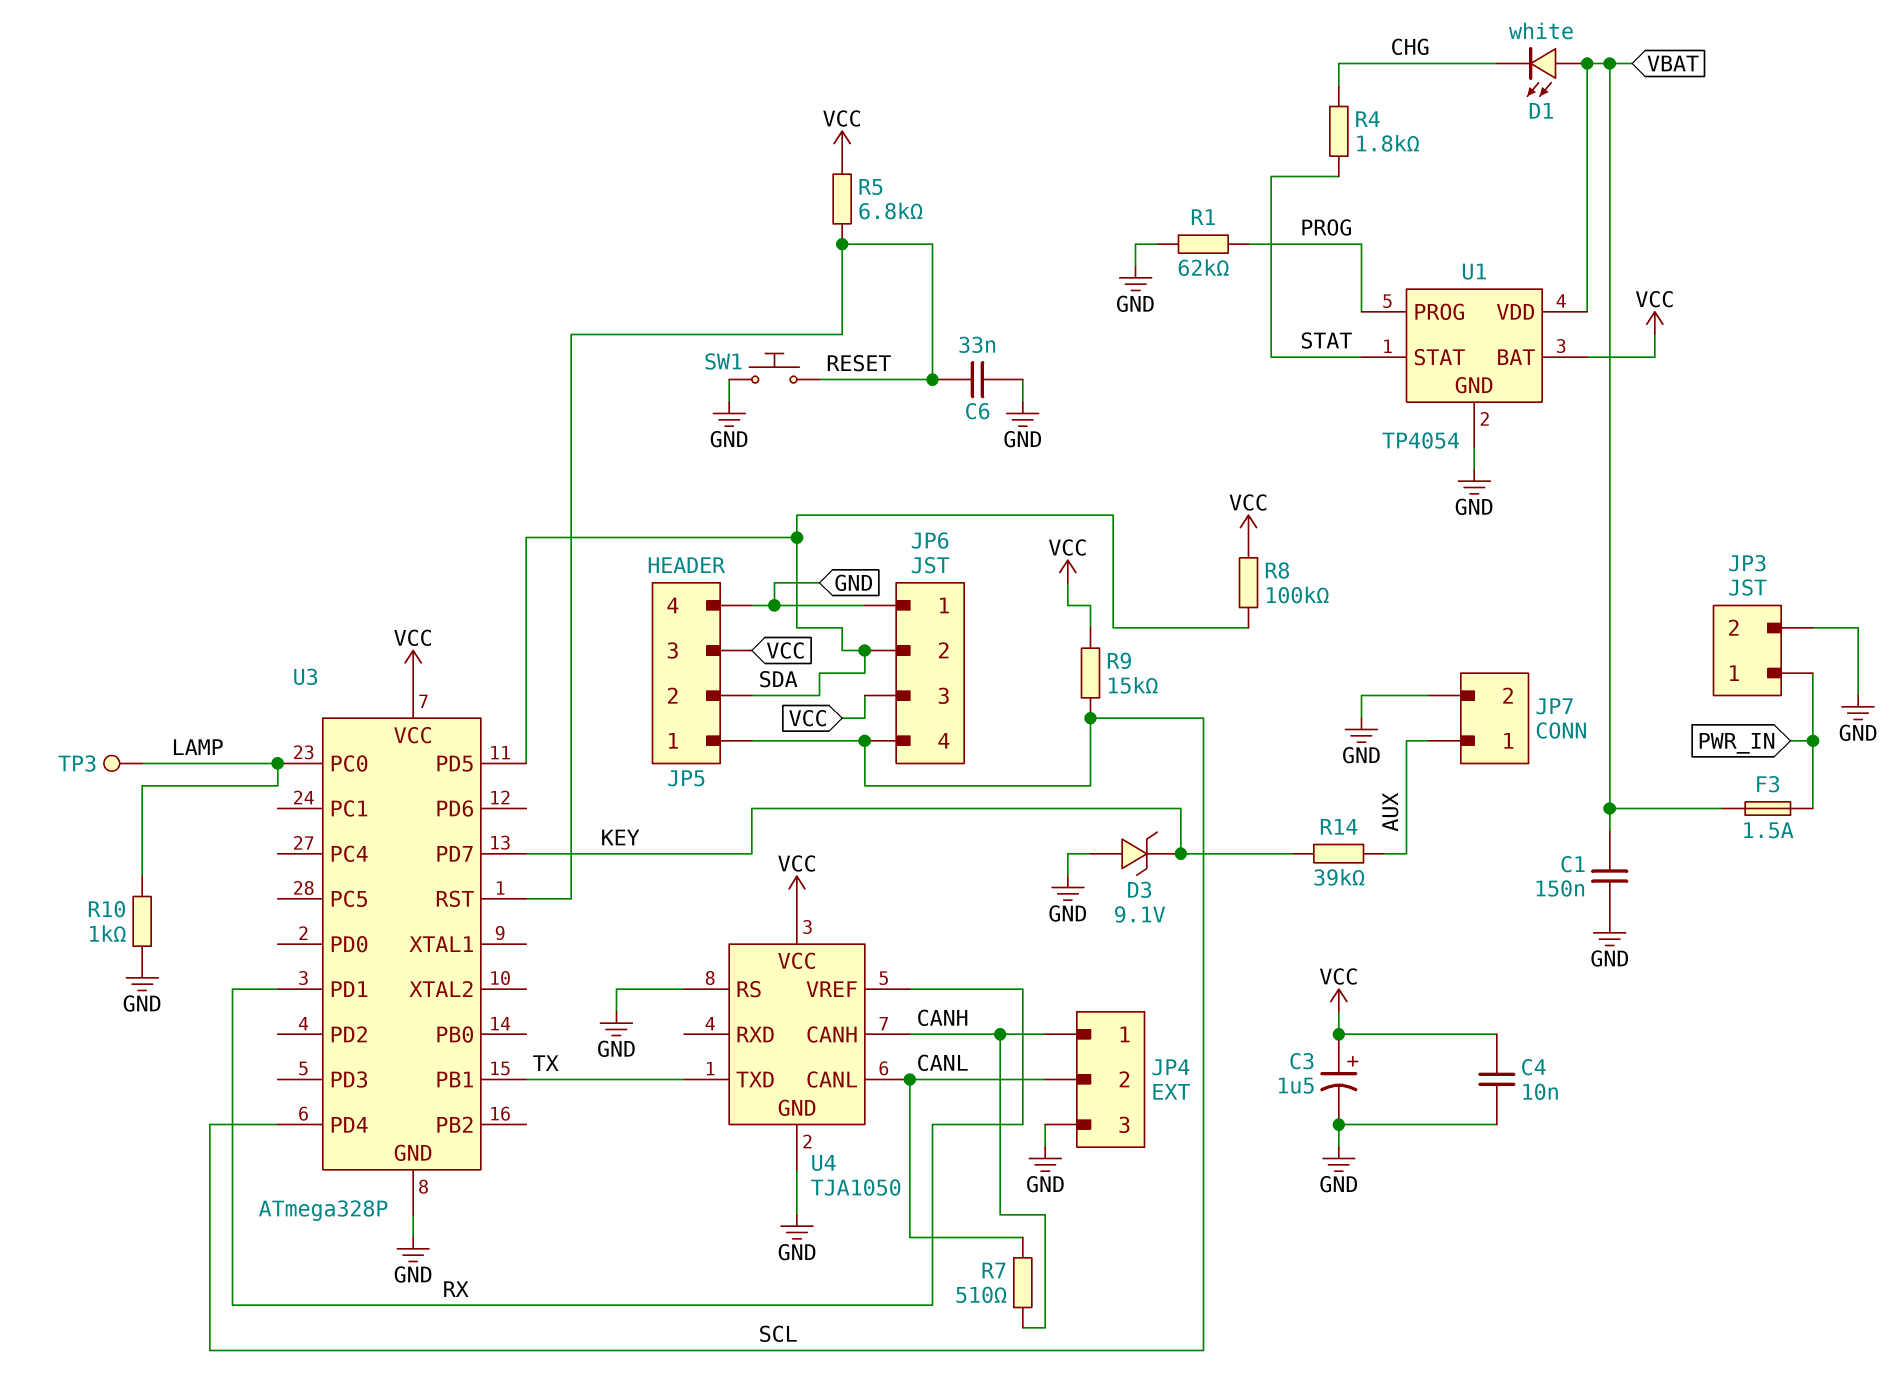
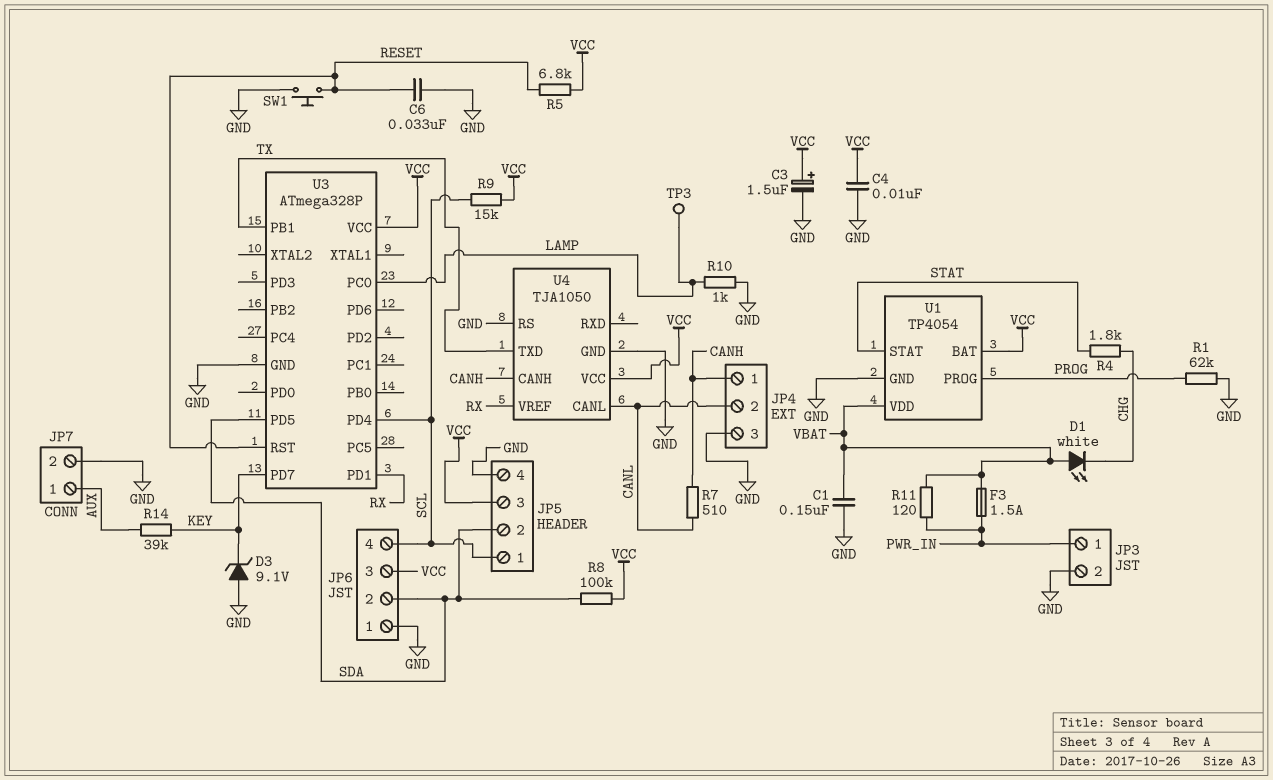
R11: none -> 120 (PWR_IN, VBAT)

